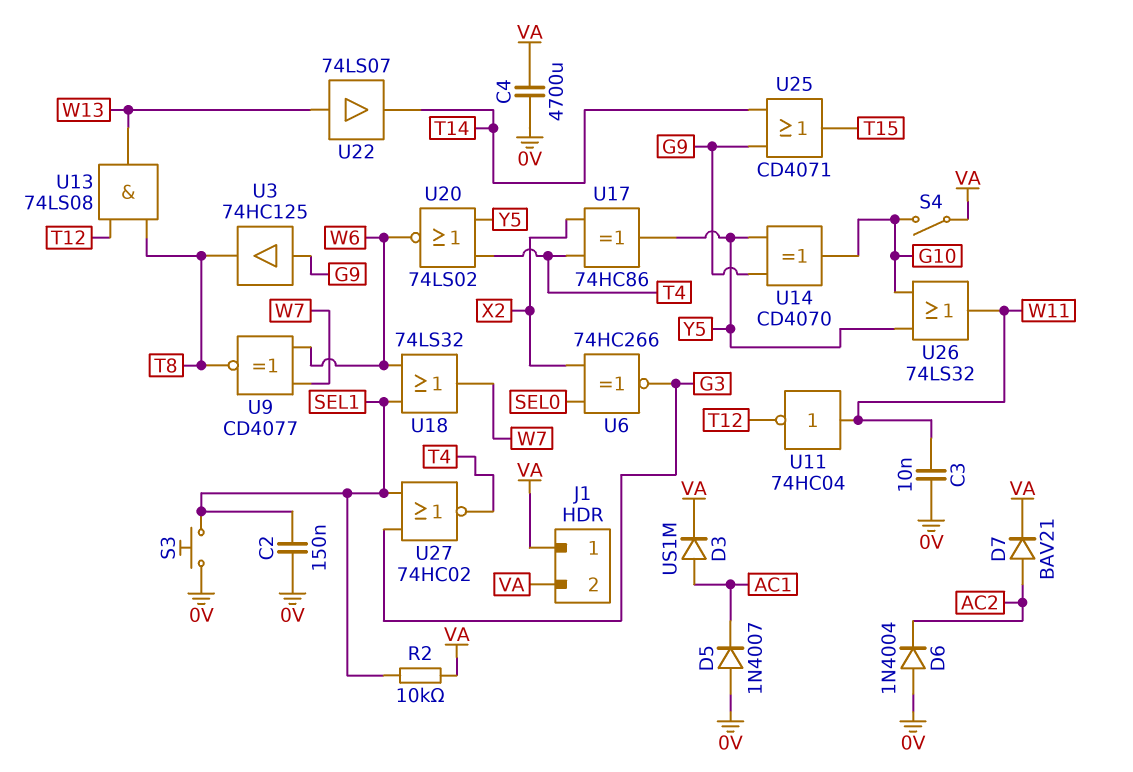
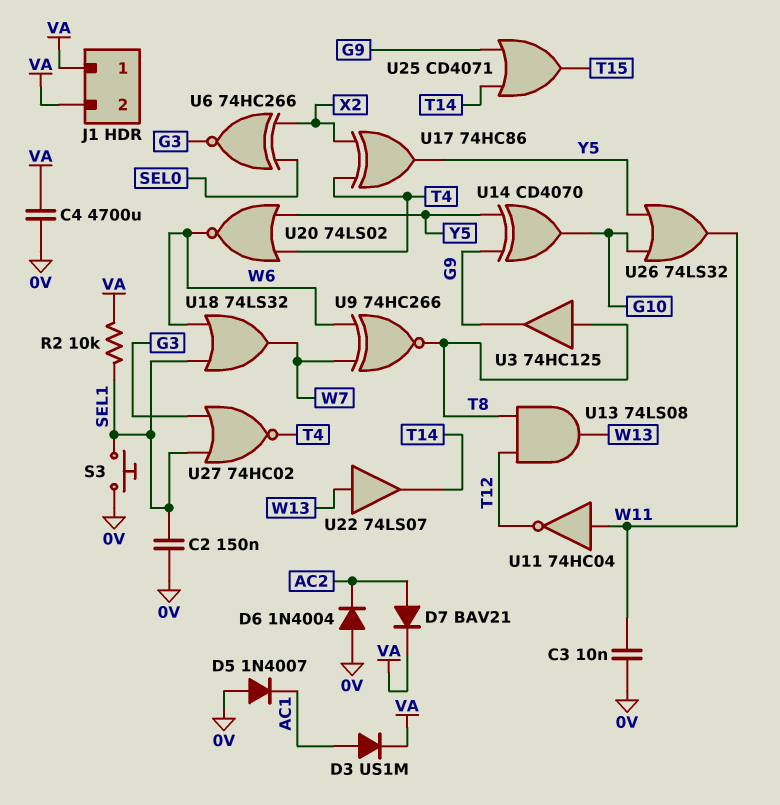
S4: switch (G10, VA) -> none
U3: buffer 74HC125 (in G9, out T8) -> buffer 74HC125 (in T8, out G9)
U9: XNOR CD4077 (in W6, in W7, out T8) -> XNOR 74HC266 (in W6, in W7, out T8)

